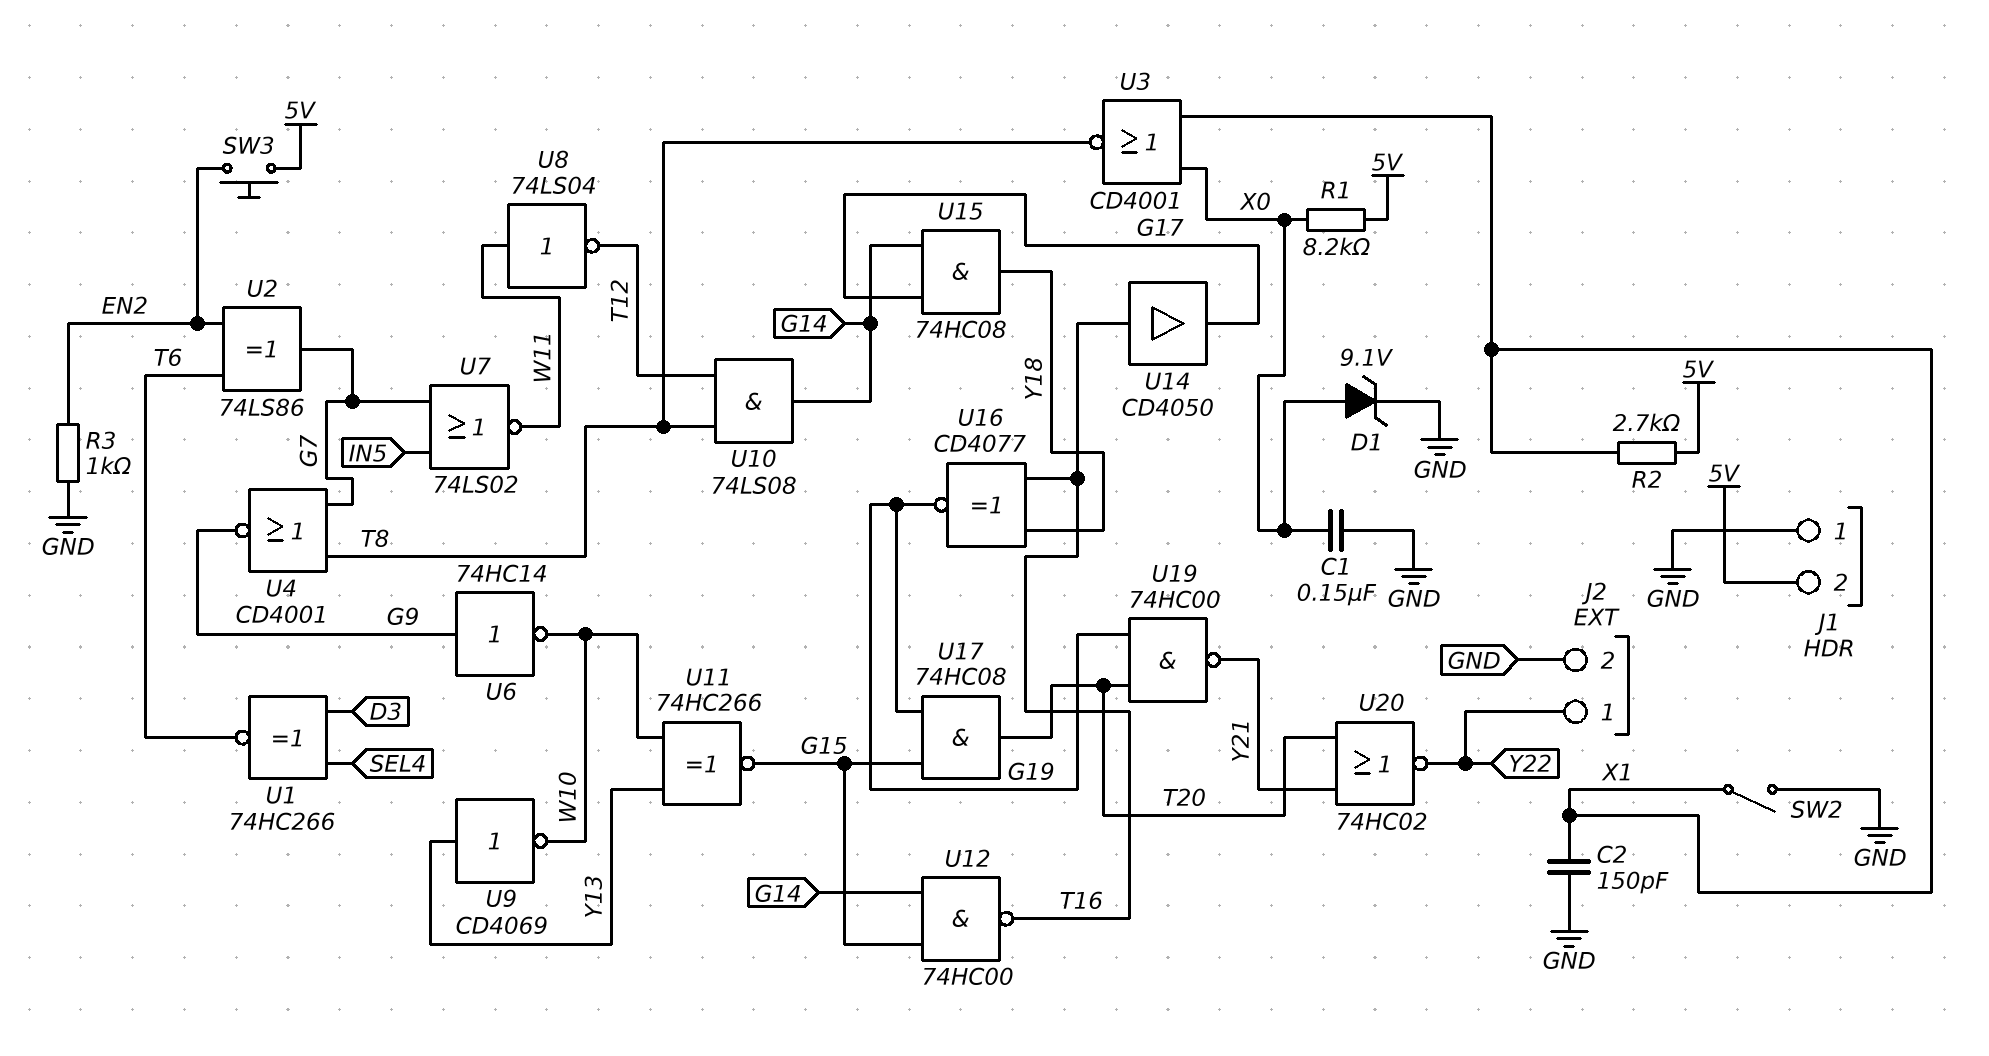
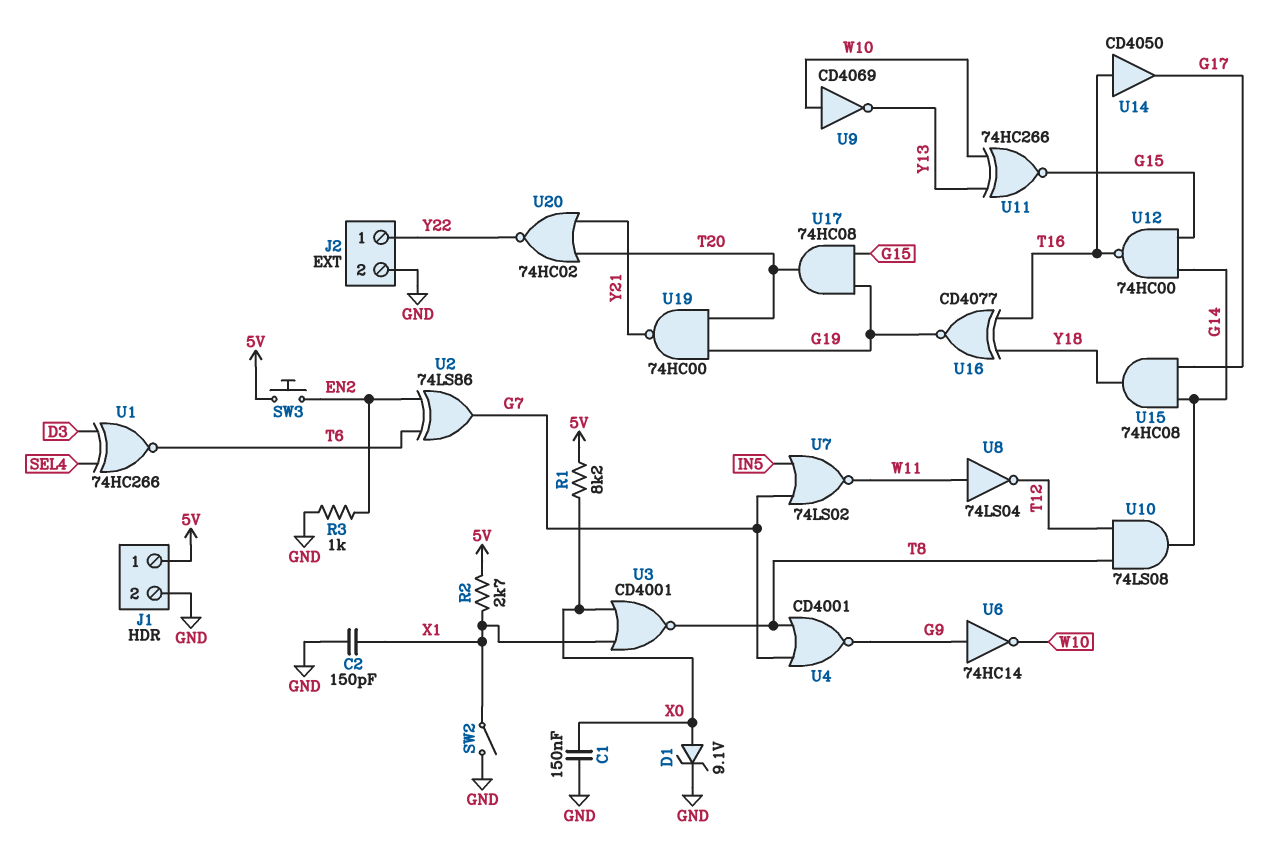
J1 pin 1: GND -> 5V
J1 pin 2: 5V -> GND
U9: NOT CD4069 (in Y13, out W10) -> NOT CD4069 (in W10, out Y13)

